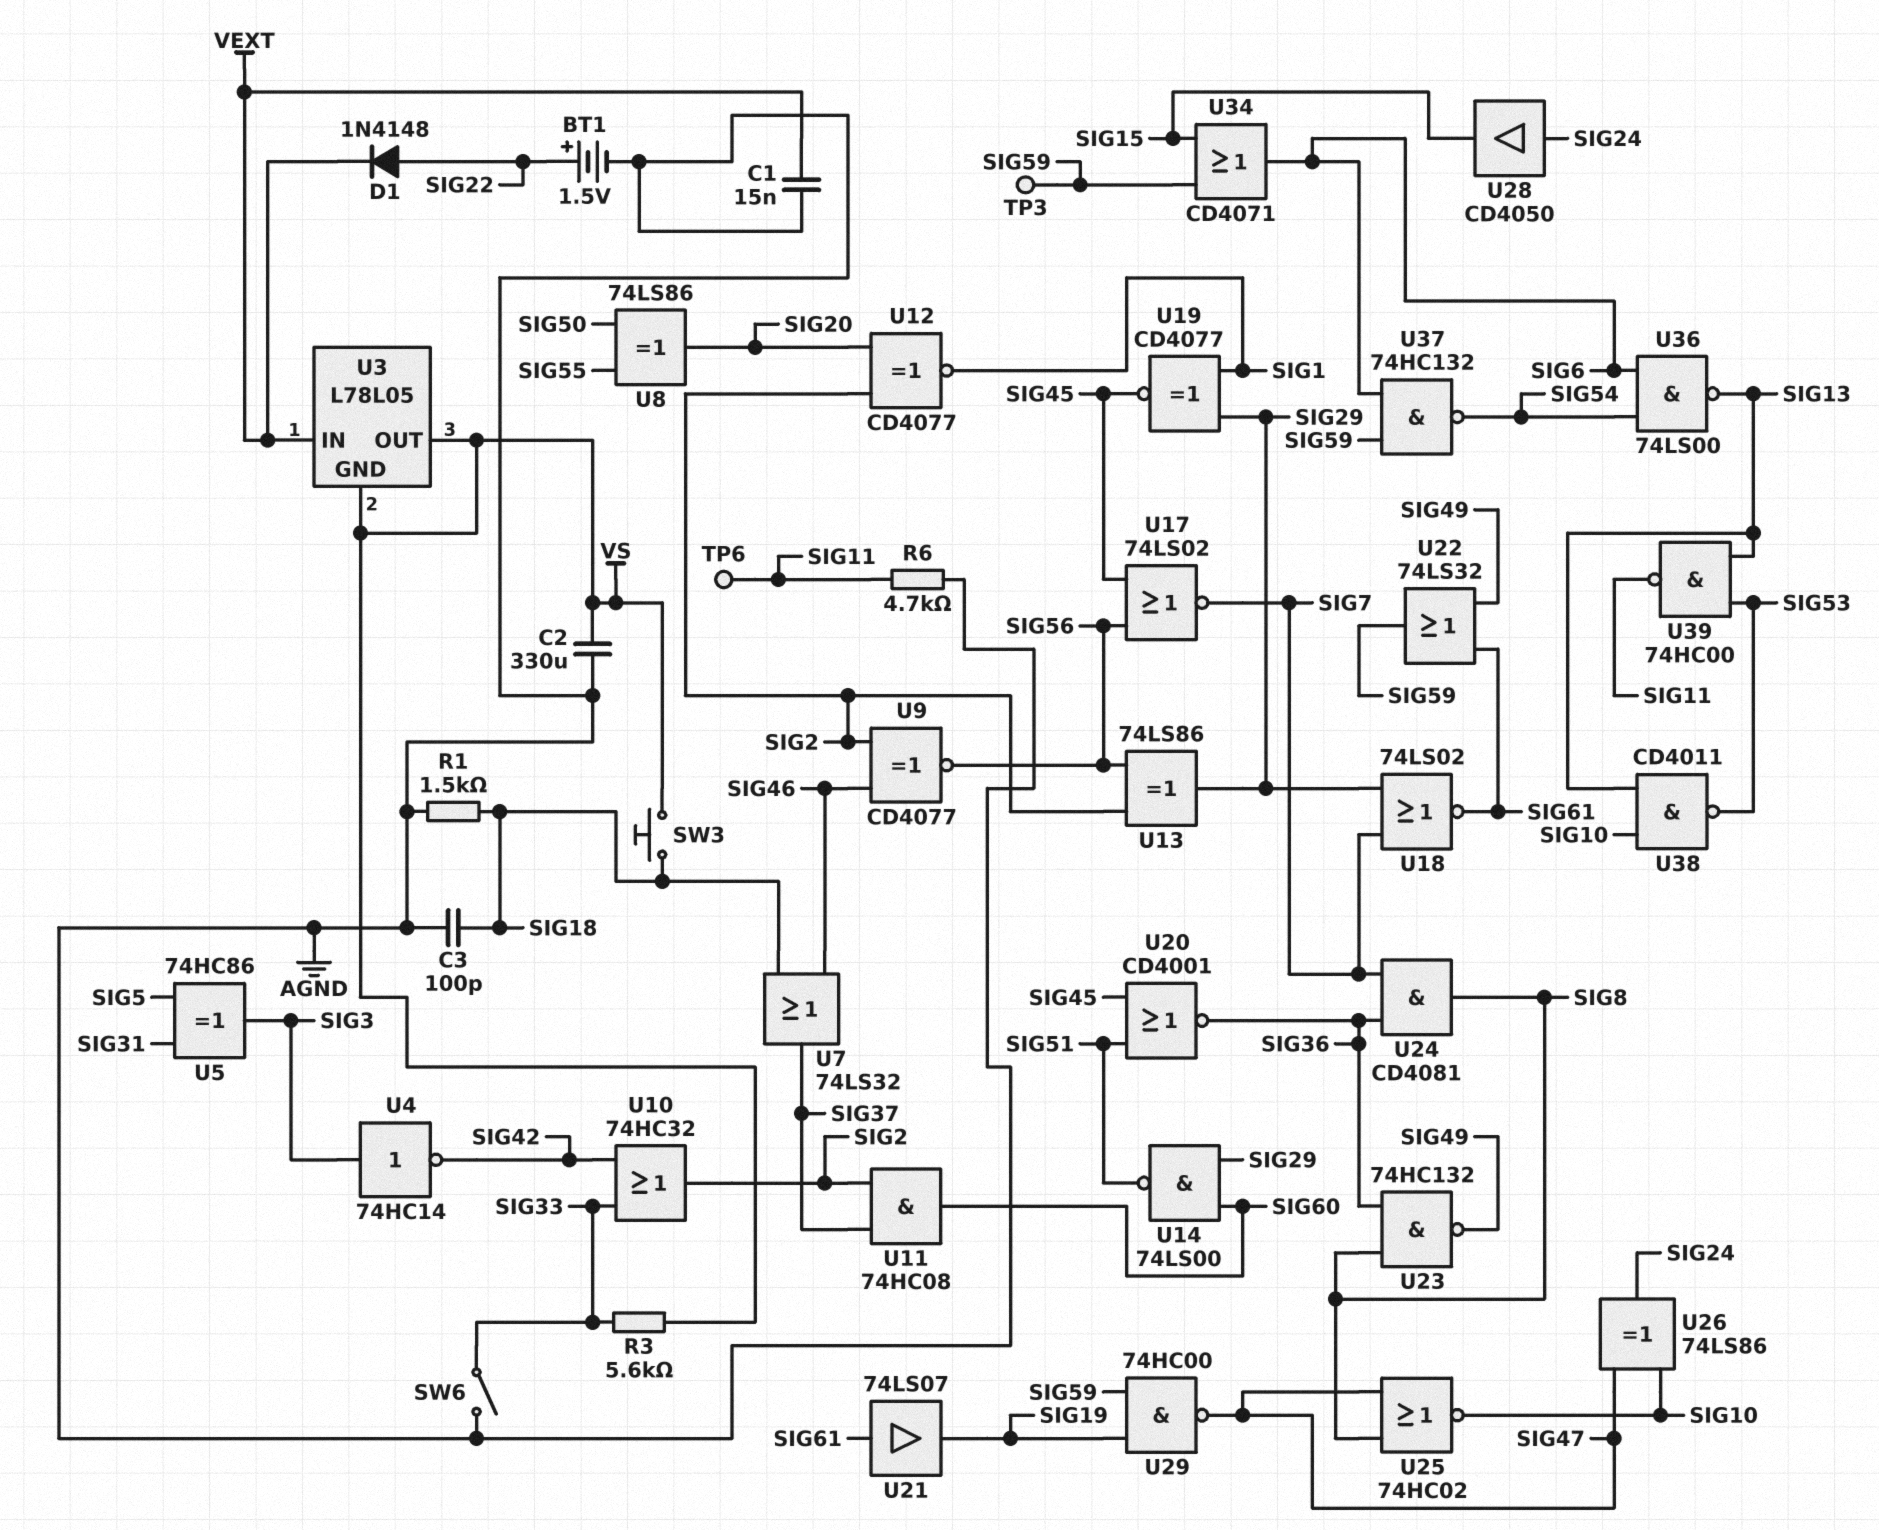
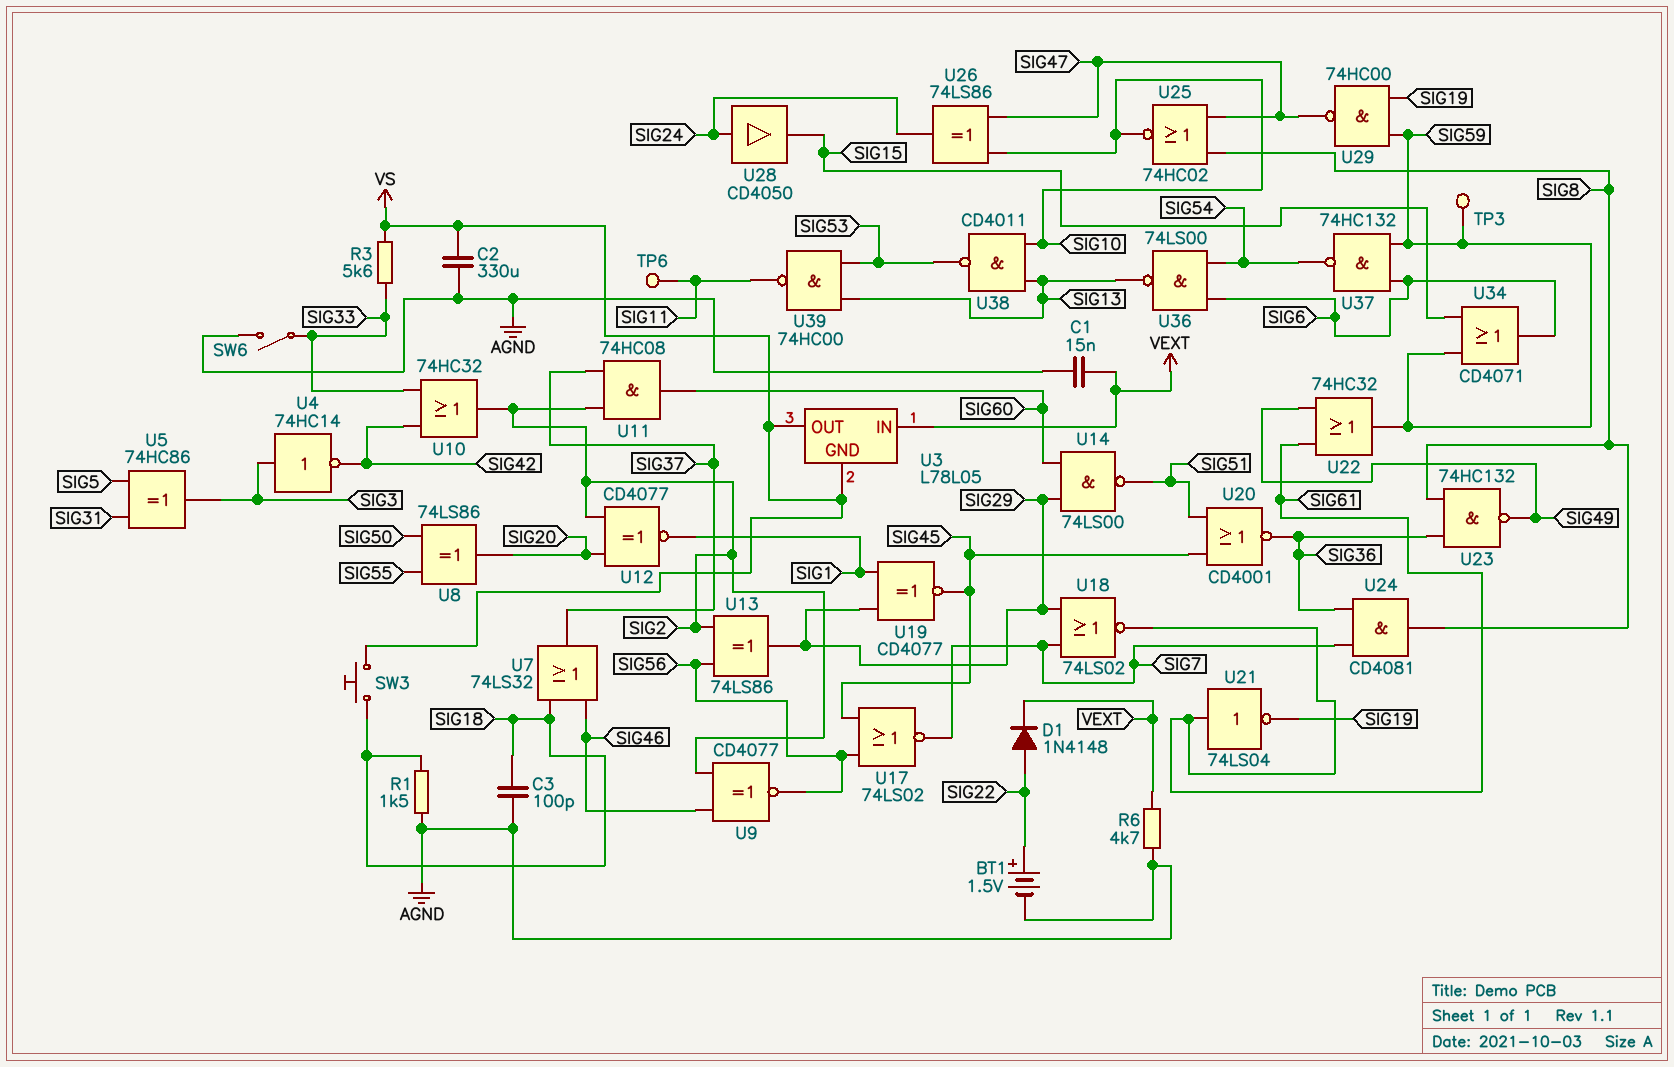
R6: 4.7k (AGND, SIG11) -> 4.7k (AGND, VEXT)
U21: buffer 74LS07 (in SIG61, out SIG19) -> NOT 74LS04 (in SIG61, out SIG19)
U22: OR 74LS32 (in SIG49, in SIG61, out SIG59) -> OR 74HC32 (in SIG49, in SIG61, out SIG59)

